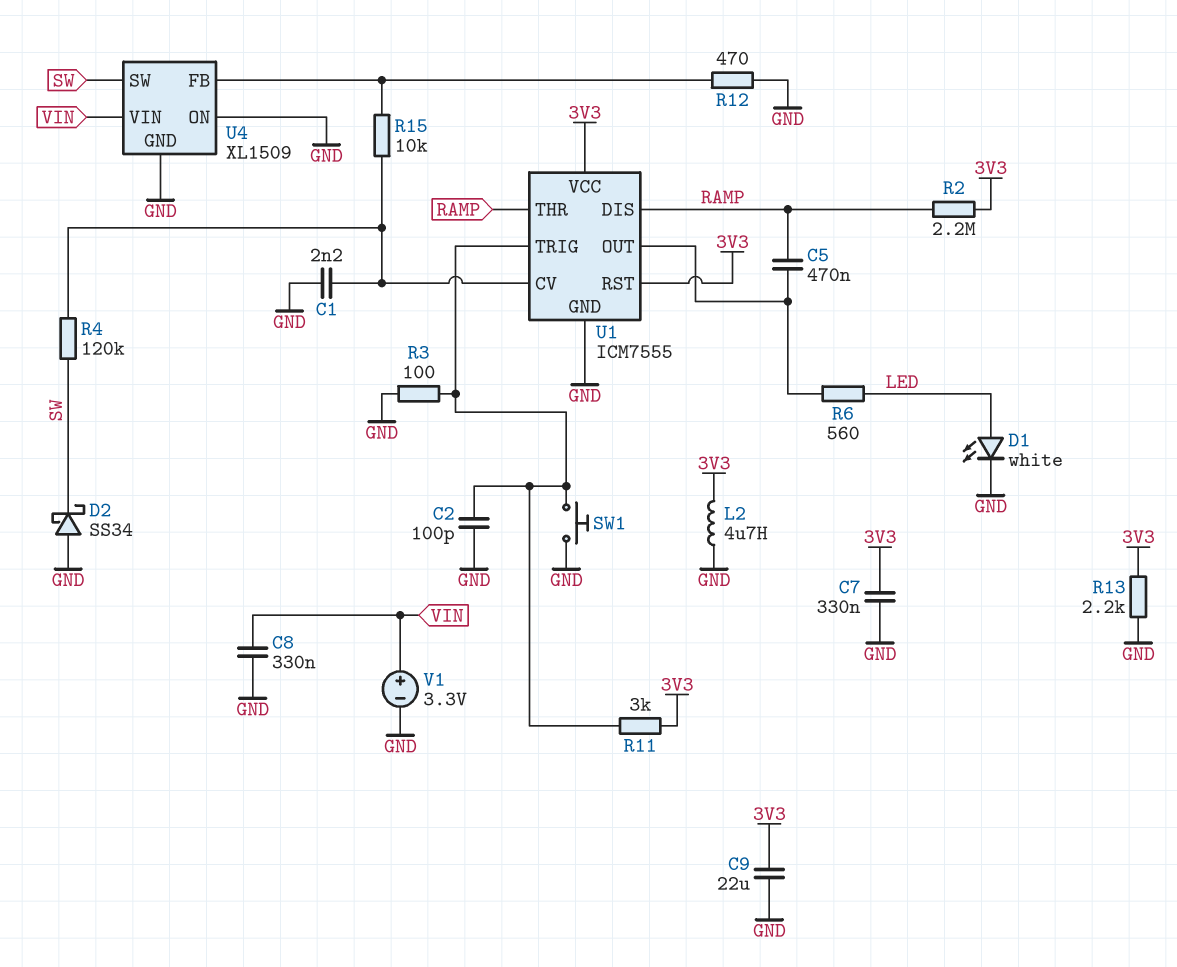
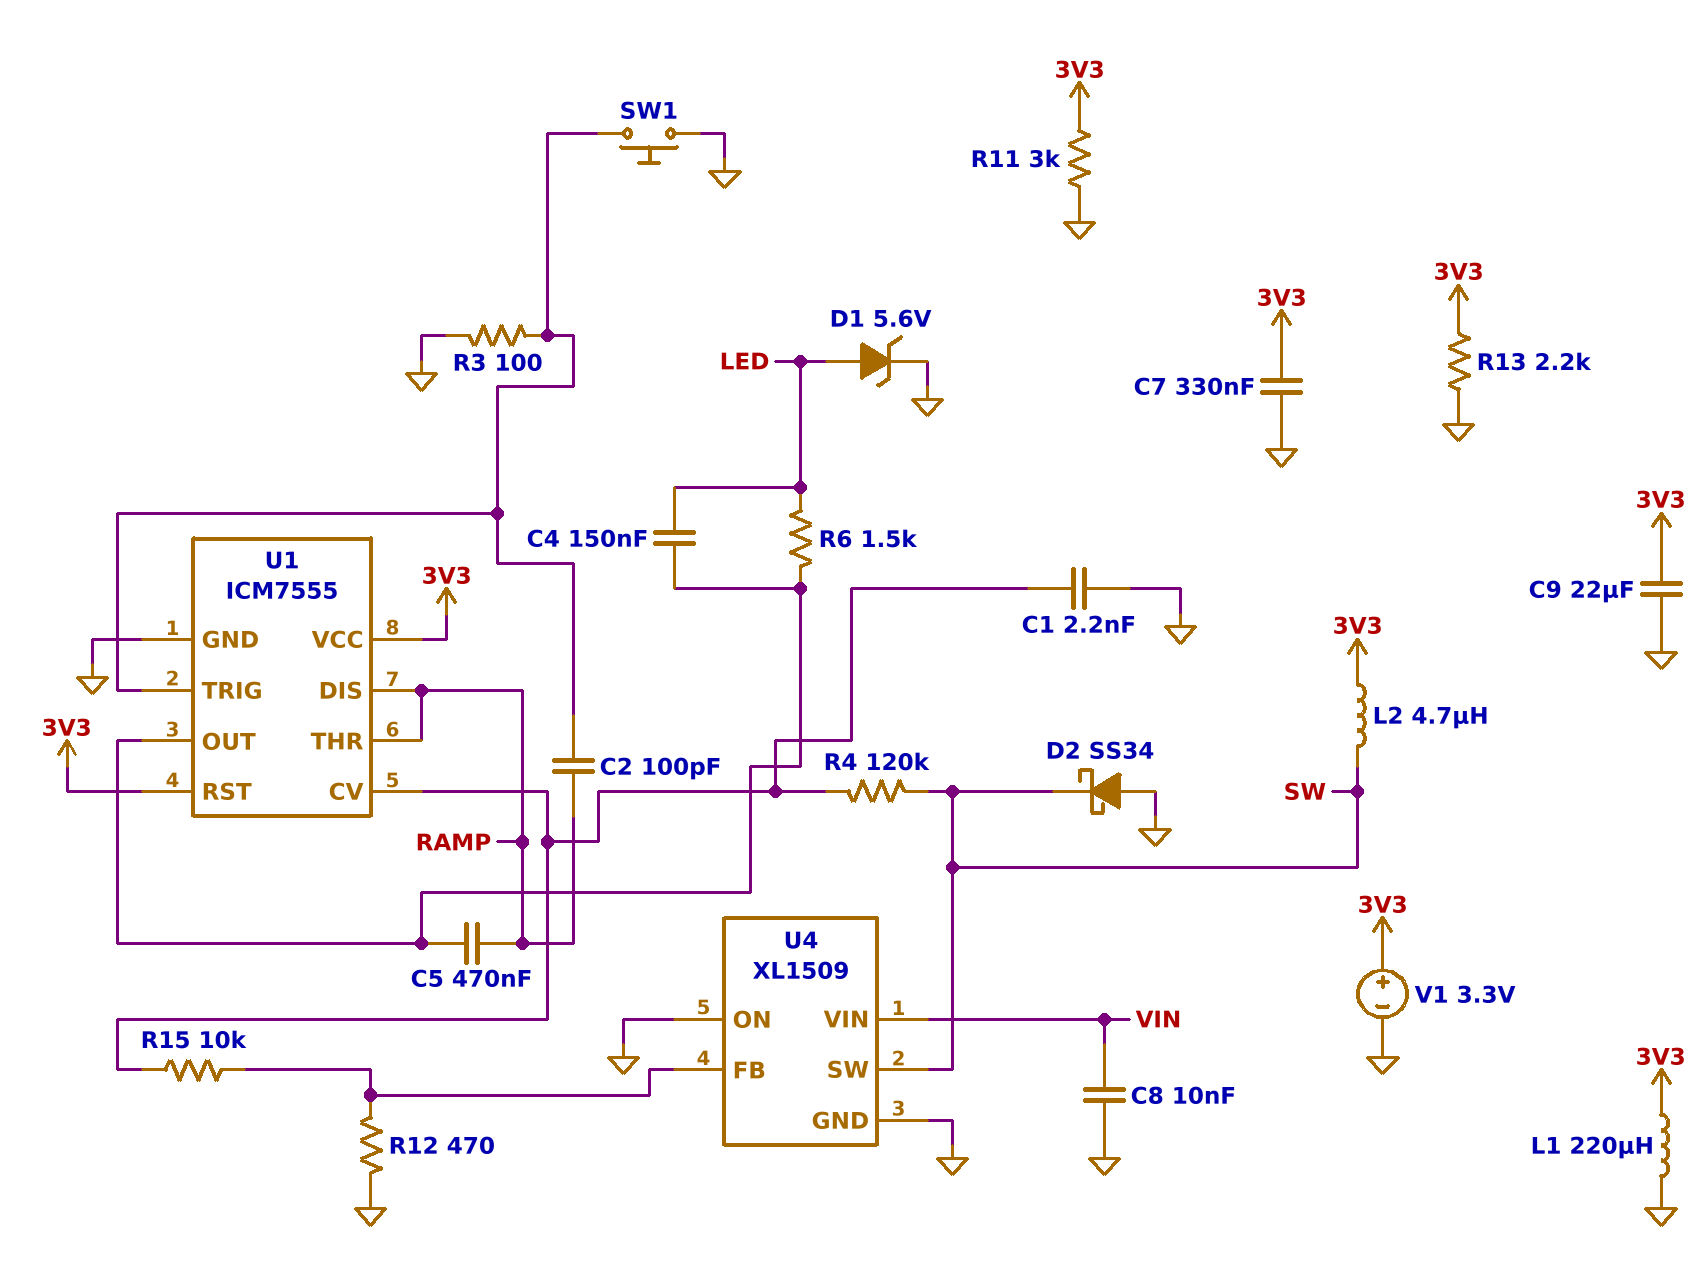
C2: 100pF (GND, U1/TRIG) -> 100pF (RAMP, U1/TRIG)
C4: none -> 150nF (LED, U1/OUT)
C8: 330nF (GND, VIN) -> 10nF (GND, VIN)
D1: LED white (A LED, K GND) -> zener 5.6V (A LED, K GND)
L1: none -> 220uH (3V3, GND)
L2: 4.7uH (3V3, GND) -> 4.7uH (3V3, SW)
R2: 2.2M (3V3, RAMP) -> none
R6: 560 (LED, U1/OUT) -> 1.5k (LED, U1/OUT)
R11: 3k (3V3, U1/TRIG) -> 3k (3V3, GND)
V1: 3.3V (plus VIN, minus GND) -> 3.3V (plus 3V3, minus GND)

